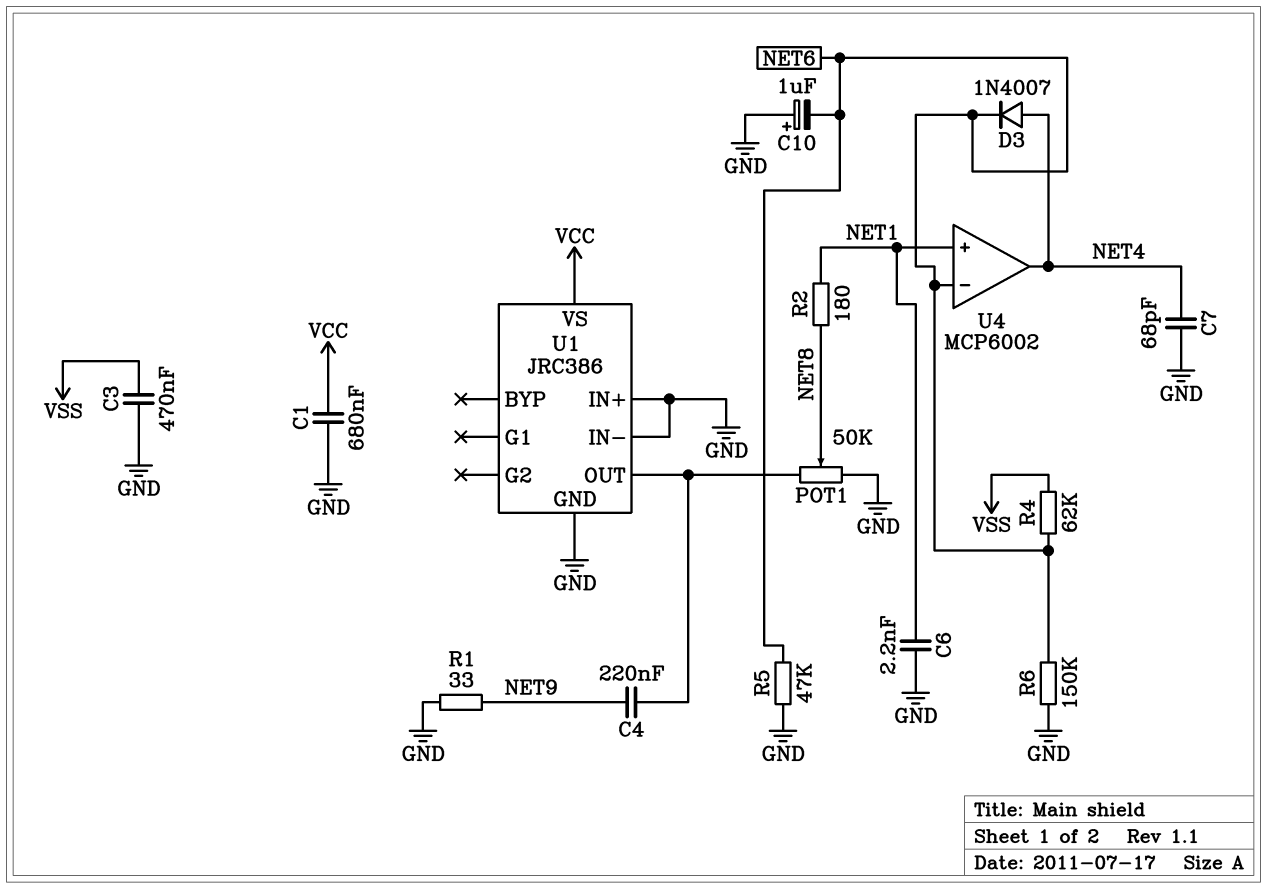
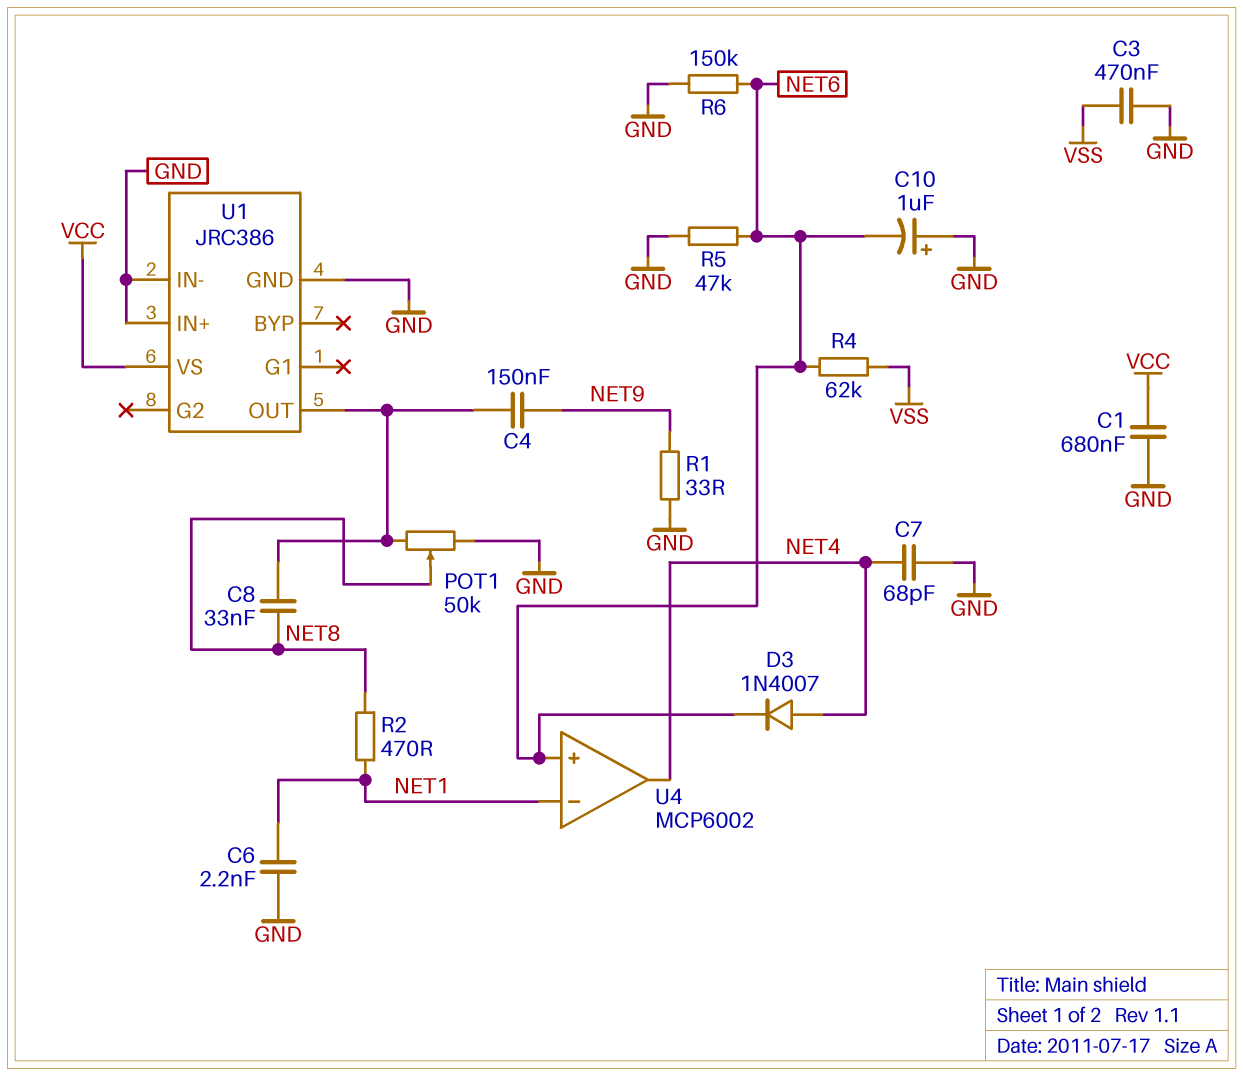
C4: 220nF (NET9, U1/OUT) -> 150nF (NET9, U1/OUT)
C8: none -> 33nF (NET8, U1/OUT)
R2: 180 (NET1, NET8) -> 470 (NET1, NET8)
U4 pin in+: NET1 -> NET6
U4 pin in-: NET6 -> NET1

